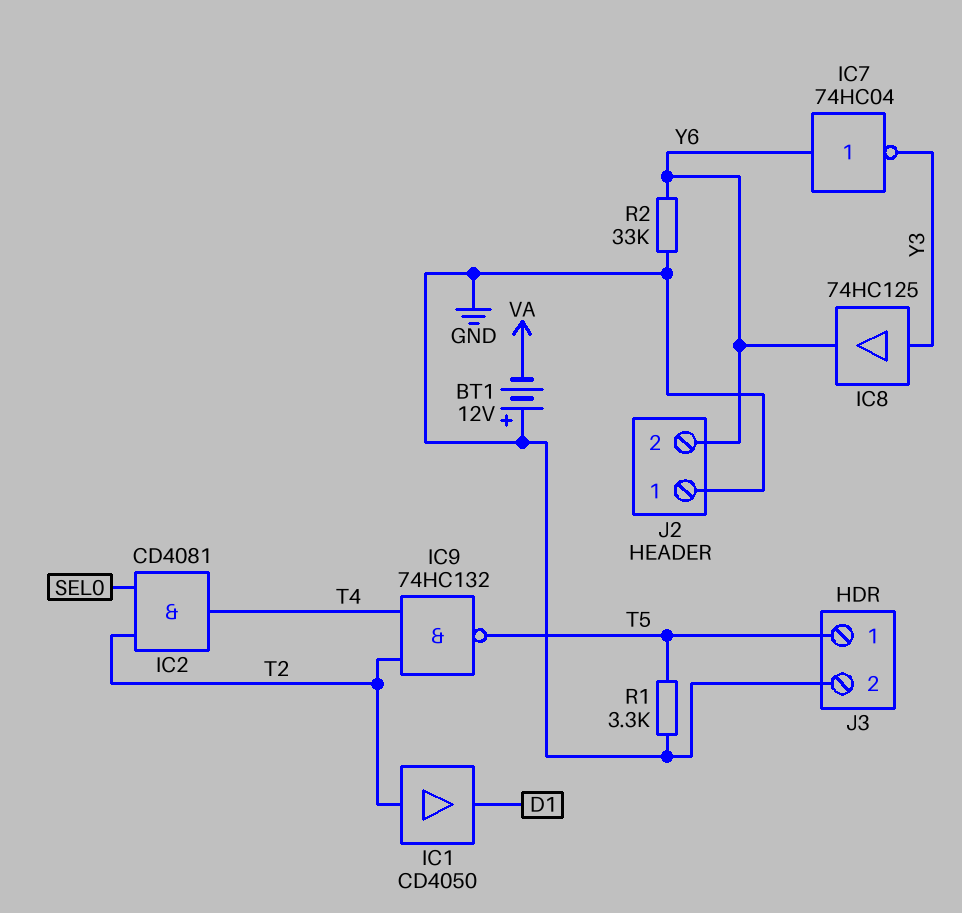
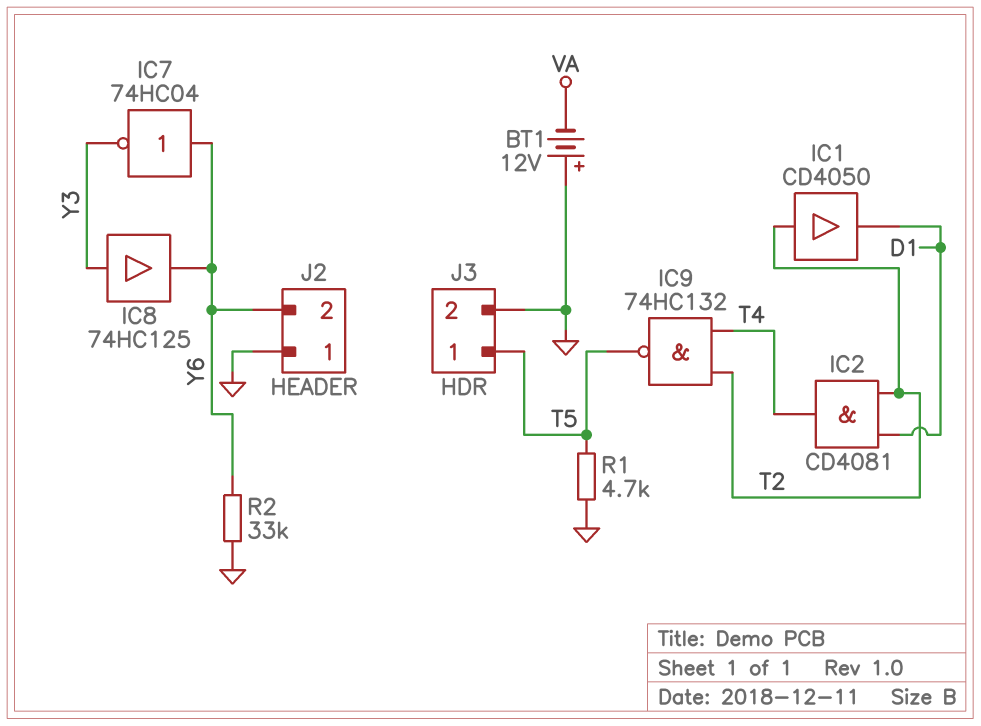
IC2: AND CD4081 (in SEL0, in T2, out T4) -> AND CD4081 (in D1, in T2, out T4)
R1: 3.3k (GND, T5) -> 4.7k (GND, T5)

